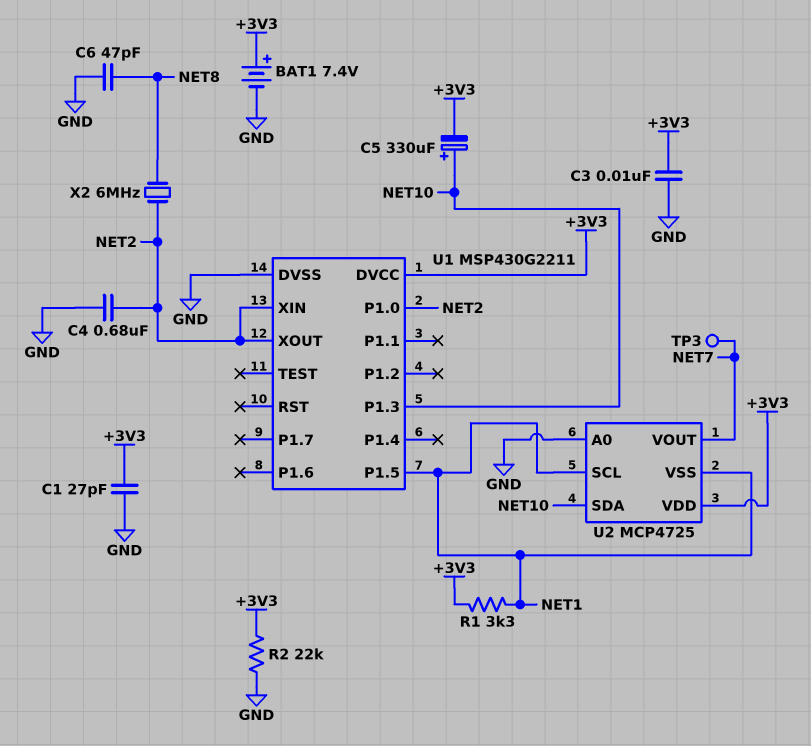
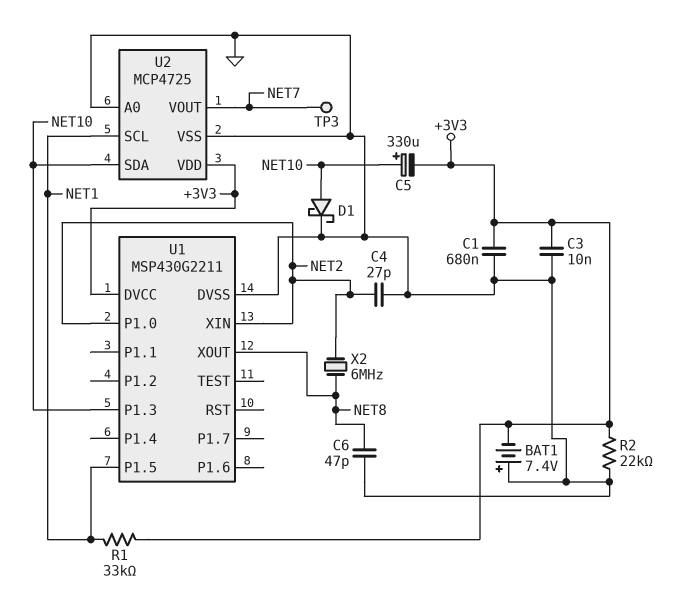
BAT1: 7.4V (plus +3V3, minus GND) -> 7.4V (plus GND, minus +3V3)
C1: 27pF (+3V3, GND) -> 680nF (+3V3, GND)
C4: 680nF (GND, NET2) -> 27pF (GND, NET2)
D1: none -> schottky (A NET10, K GND)
R1: 3.3k (+3V3, NET1) -> 33k (+3V3, NET1)
U1 pin XOUT: NET2 -> NET8
U2 pin VSS: NET1 -> GND

